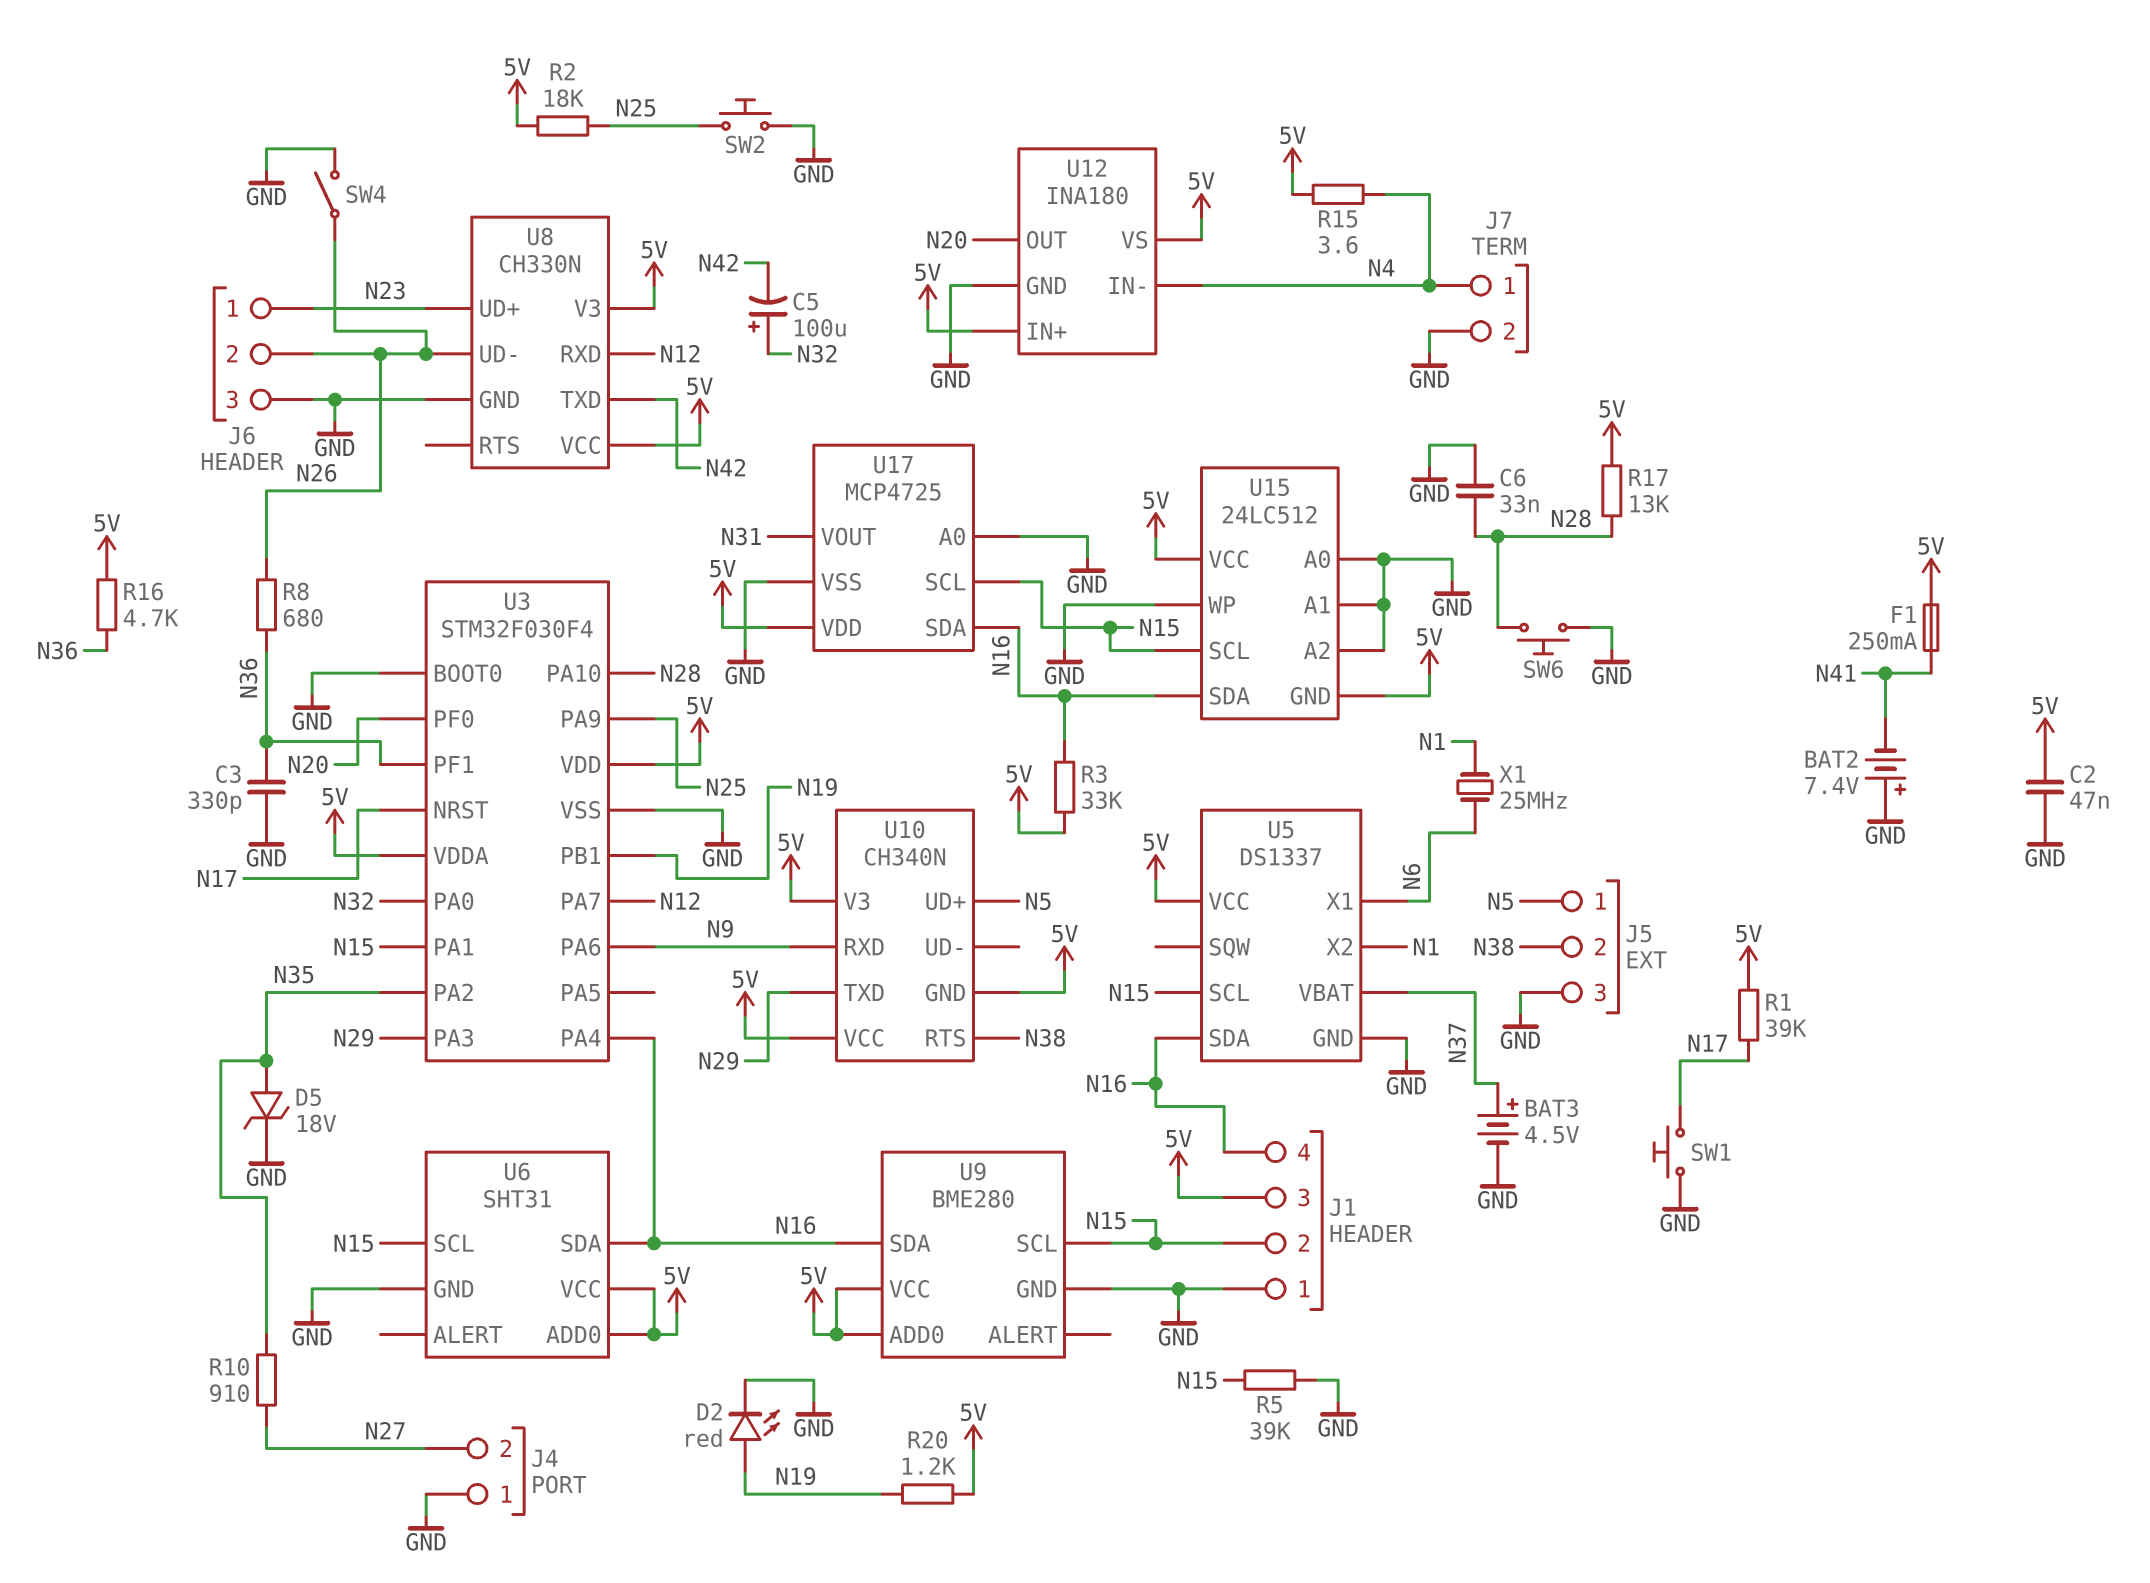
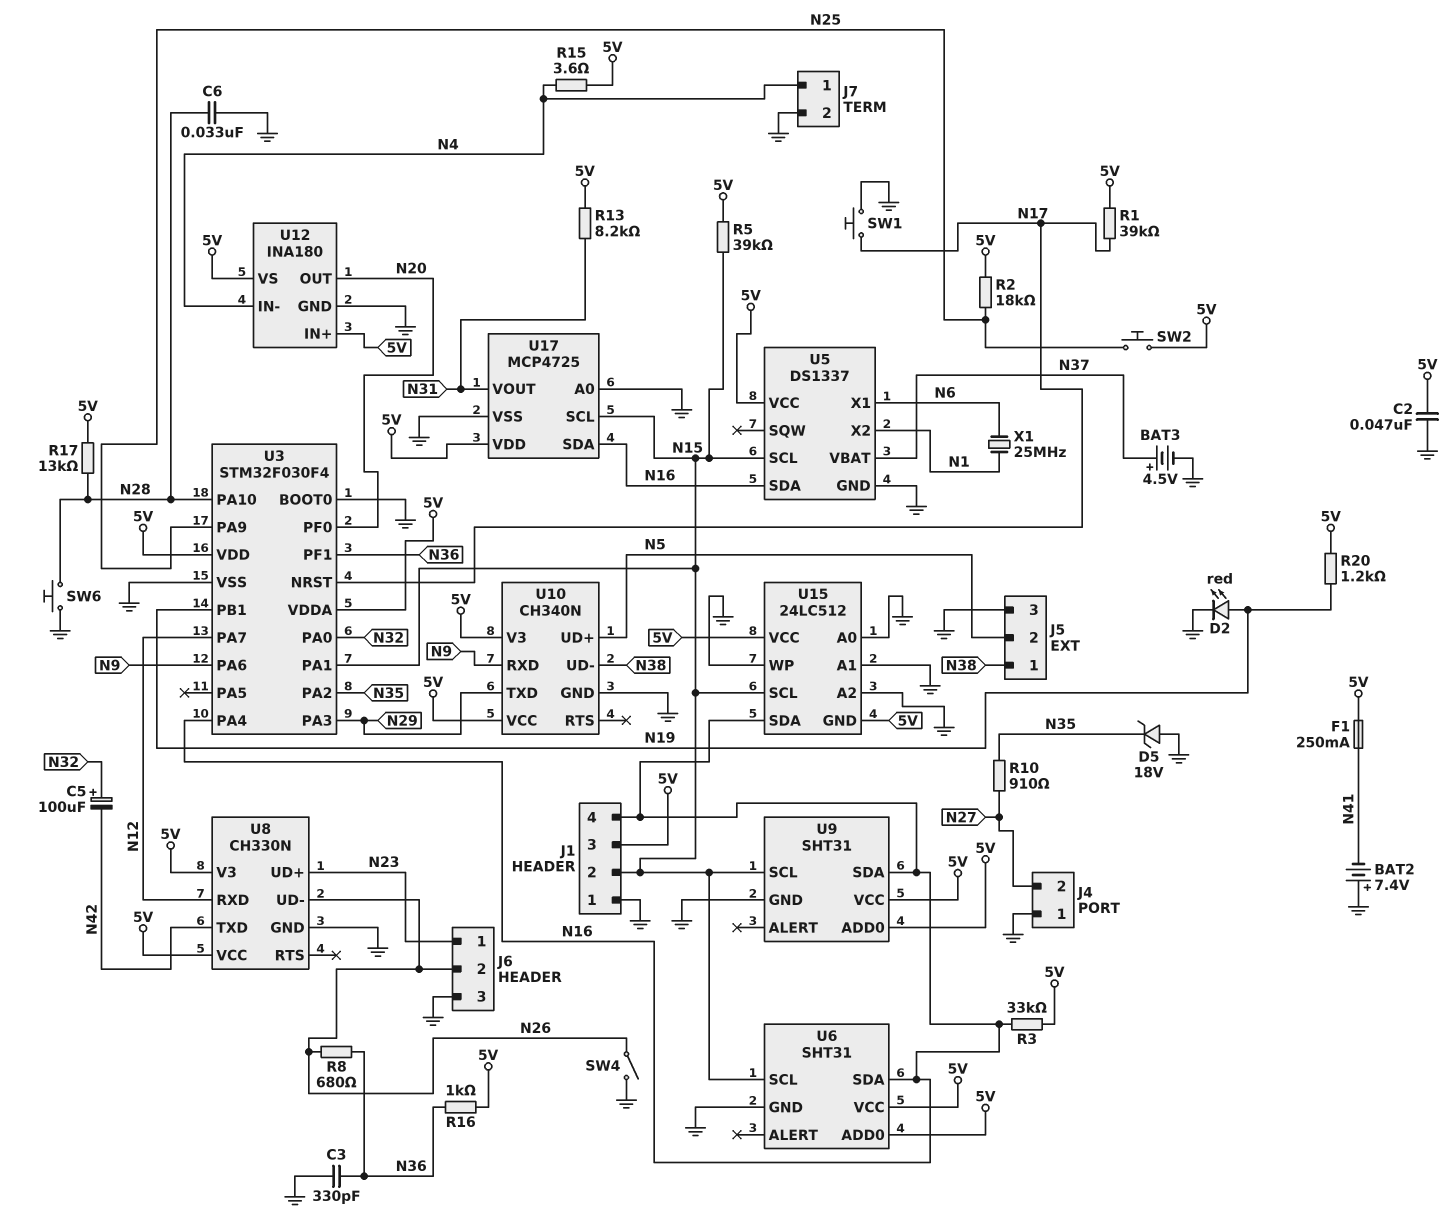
D5: zener 18V (A N35, K GND) -> zener 18V (A GND, K N35)
J5 pin 1: N5 -> N38
J5 pin 2: N38 -> N5
R5: 39k (GND, N15) -> 39k (5V, N15)
R13: none -> 8.2k (5V, N31)
R16: 4.7k (5V, N36) -> 1k (5V, N36)
SW2: button (GND, N25) -> button (5V, N25)
U9: BME280 -> SHT31
U10 pin GND: 5V -> GND
U10 pin RTS: N38 -> none
U10 pin UD-: none -> N38

